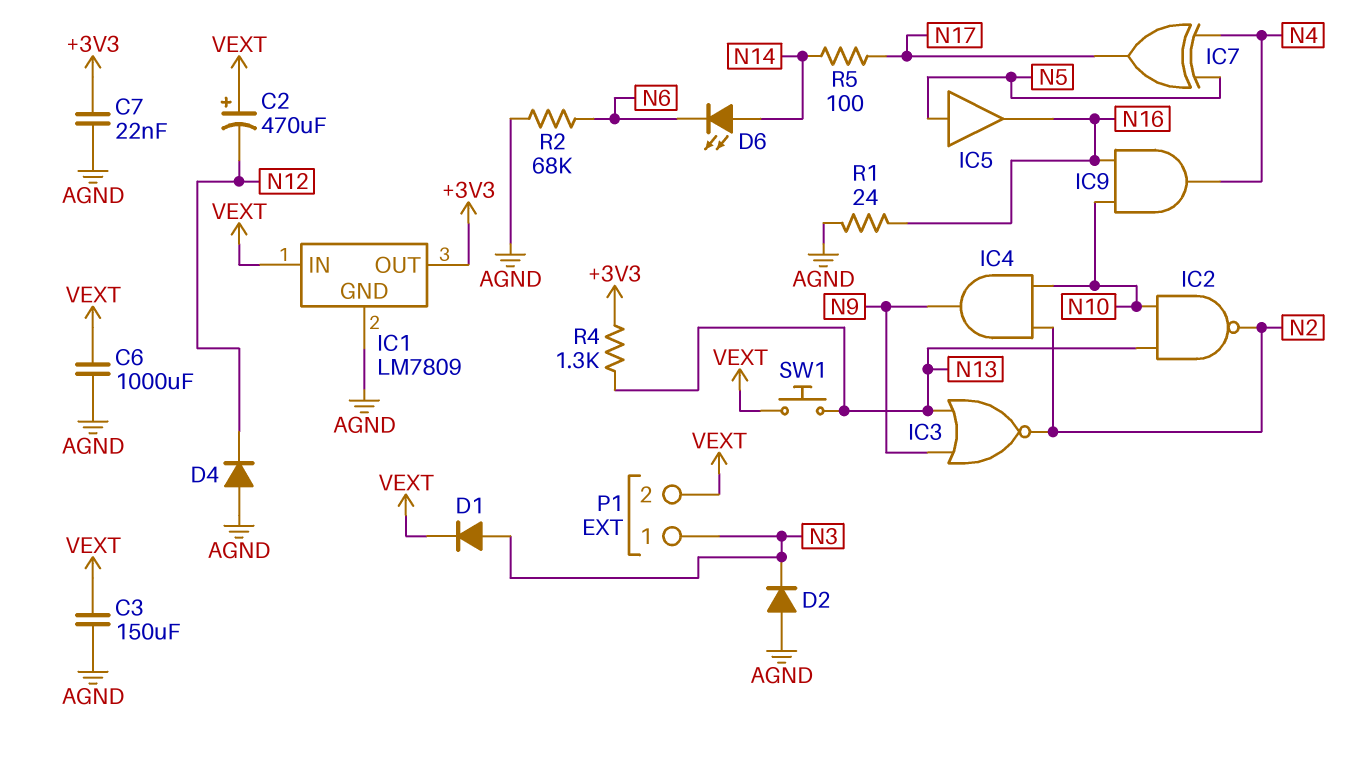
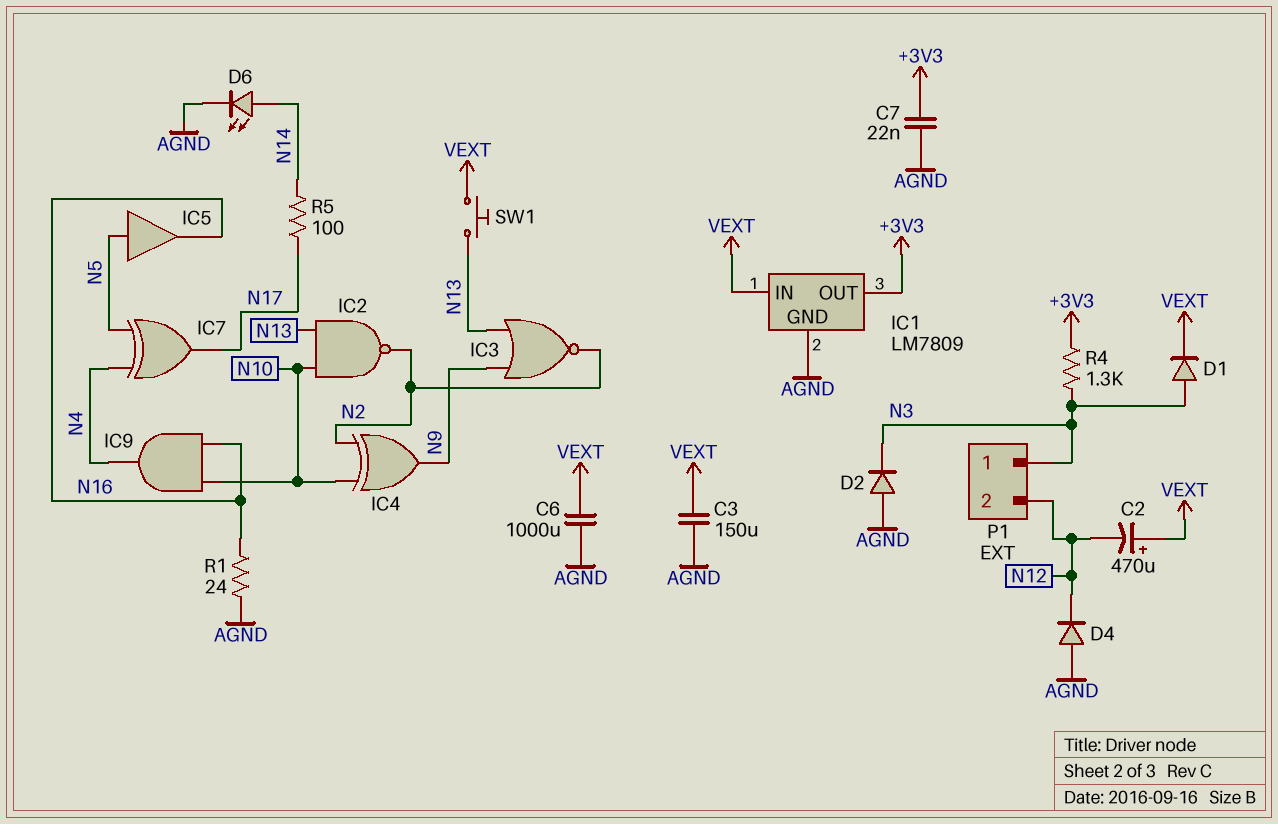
D6: LED (A N14, K N6) -> LED (A N14, K AGND)
IC4: AND (in N2, in N10, out N9) -> XOR (in N2, in N10, out N9)
P1 pin 2: VEXT -> N12
R2: 68k (AGND, N6) -> none
R4: 1.3k (+3V3, N13) -> 1.3k (+3V3, N3)

